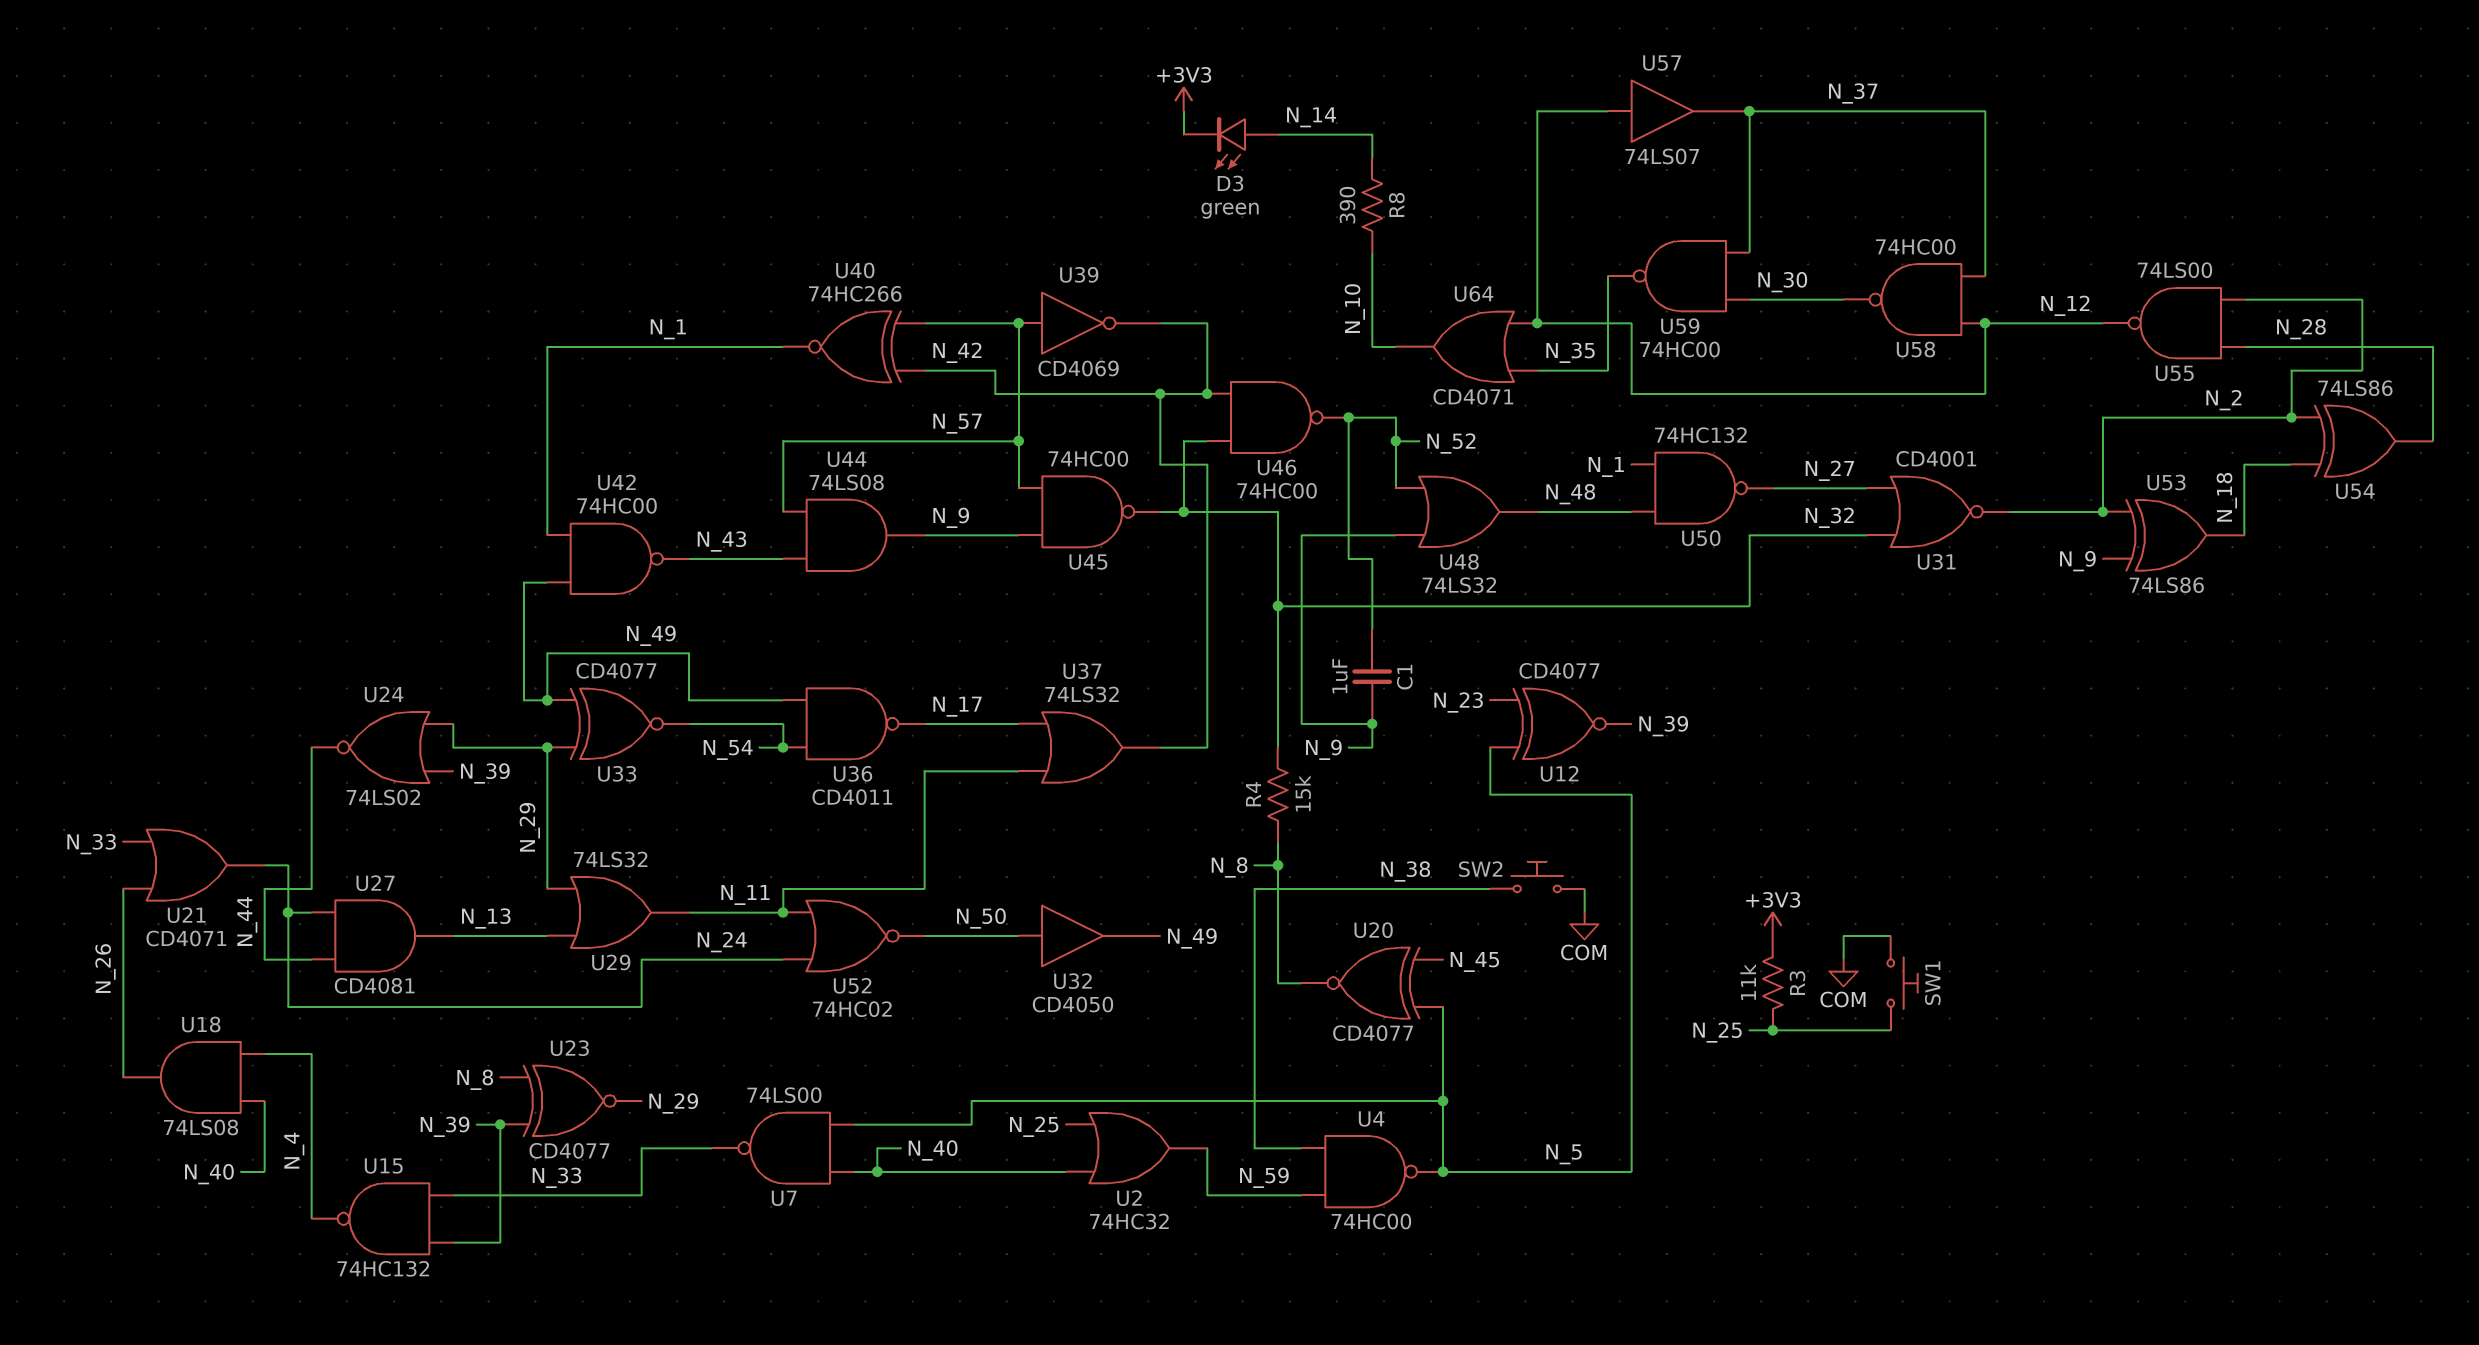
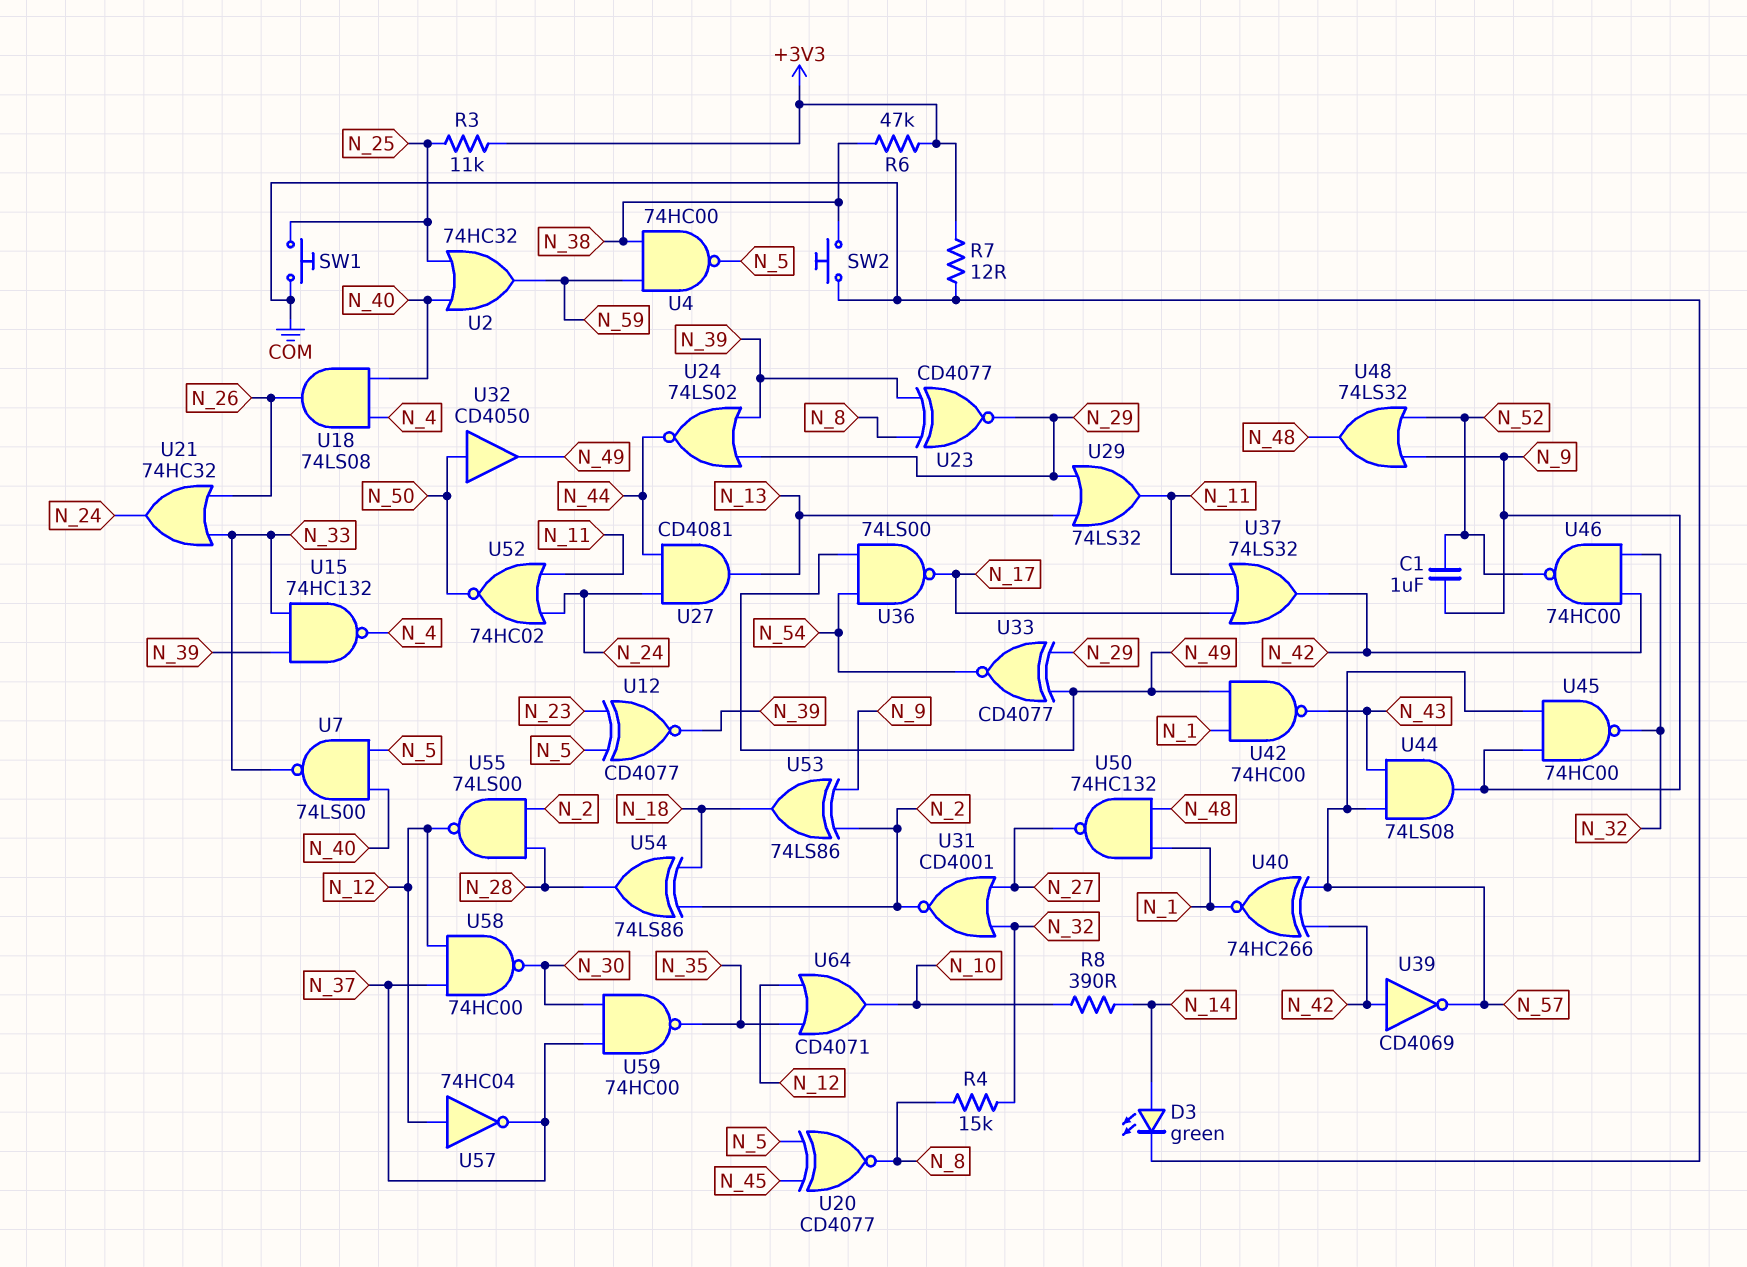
D3: LED green (A N_14, K +3V3) -> LED green (A N_14, K COM)
R6: none -> 47k (+3V3, N_38)
R7: none -> 12 (+3V3, COM)
U21: OR CD4071 (in N_26, in N_33, out N_24) -> OR 74HC32 (in N_26, in N_33, out N_24)
U36: NAND CD4011 (in N_49, in N_54, out N_17) -> NAND 74LS00 (in N_49, in N_54, out N_17)
U39: NOT CD4069 (in N_57, out N_42) -> NOT CD4069 (in N_42, out N_57)
U57: buffer 74LS07 (in N_12, out N_37) -> NOT 74HC04 (in N_12, out N_37)

